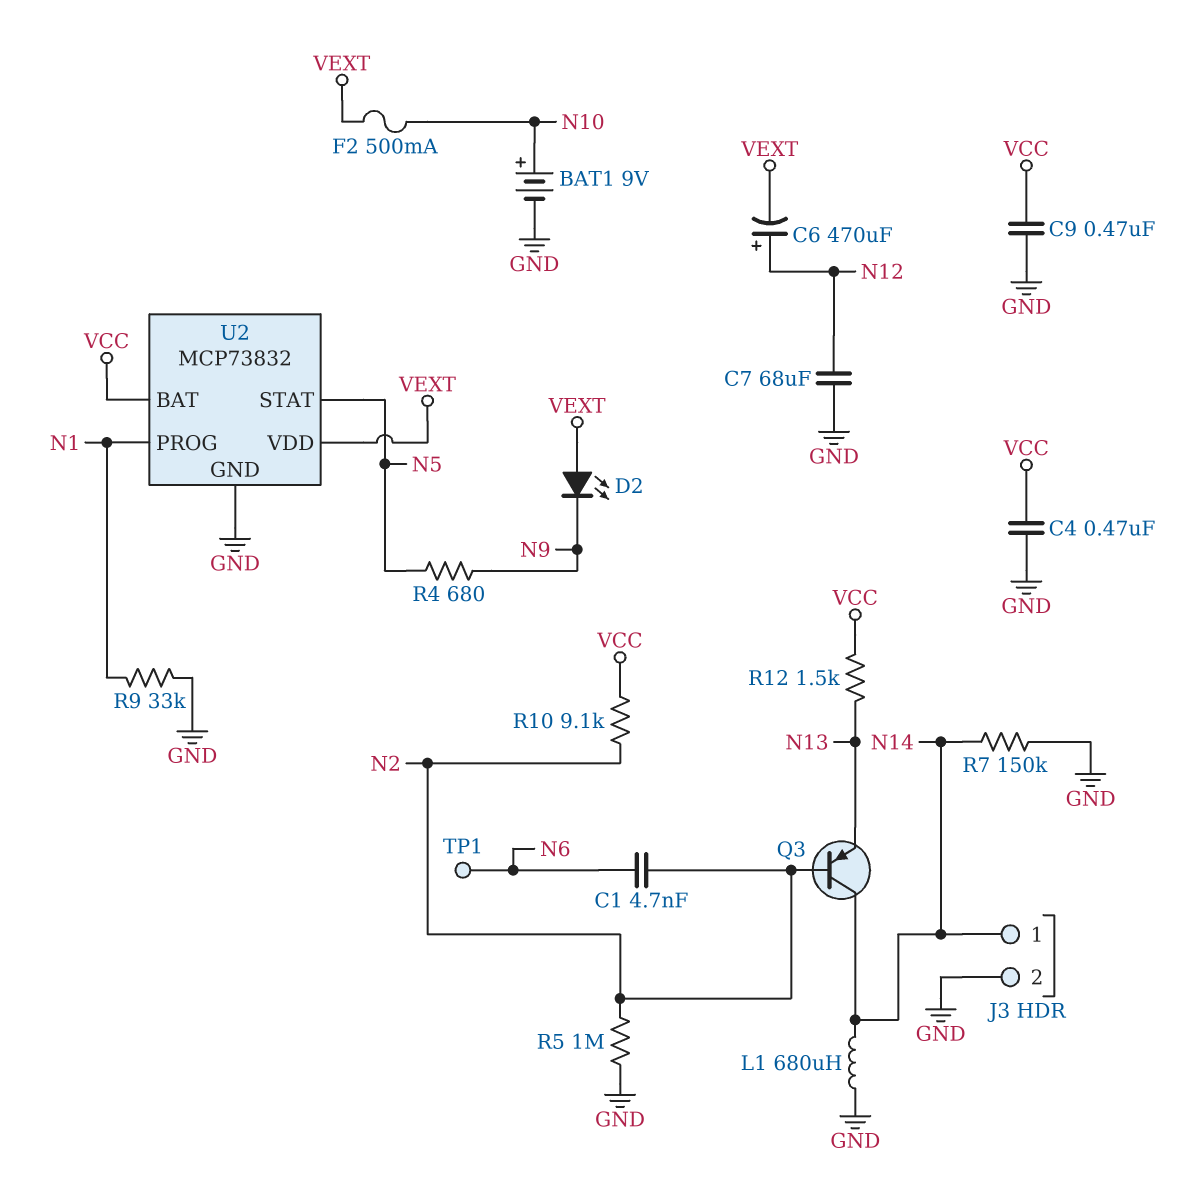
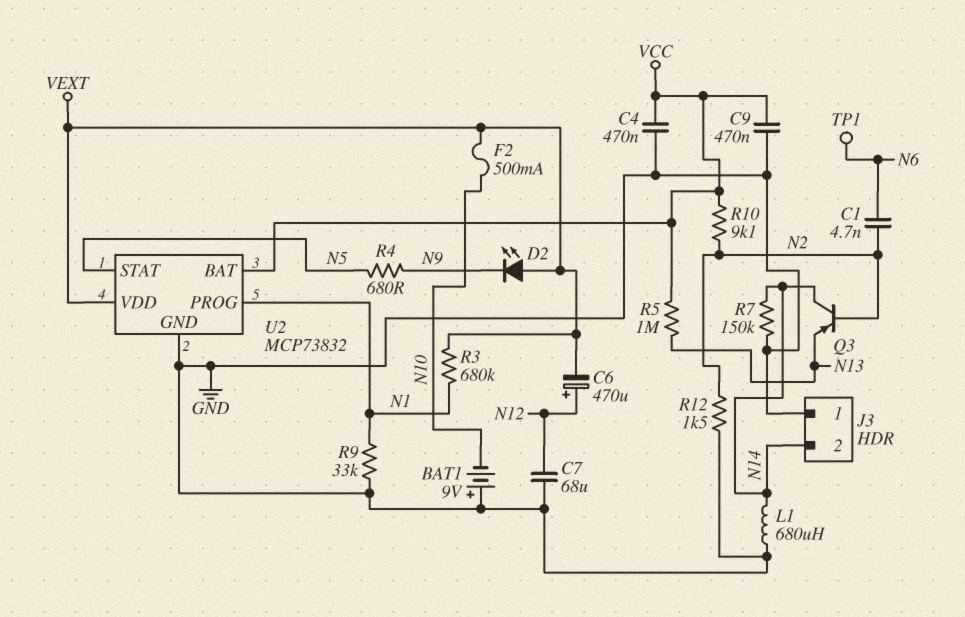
BAT1: 9V (plus N10, minus GND) -> 9V (plus GND, minus N10)
J3 pin 1: N14 -> GND
J3 pin 2: GND -> N14
R3: none -> 680k (N1, VEXT)
R5: 1M (GND, N2) -> 1M (N13, VCC)
R12: 1.5k (N13, VCC) -> 1.5k (GND, N2)

